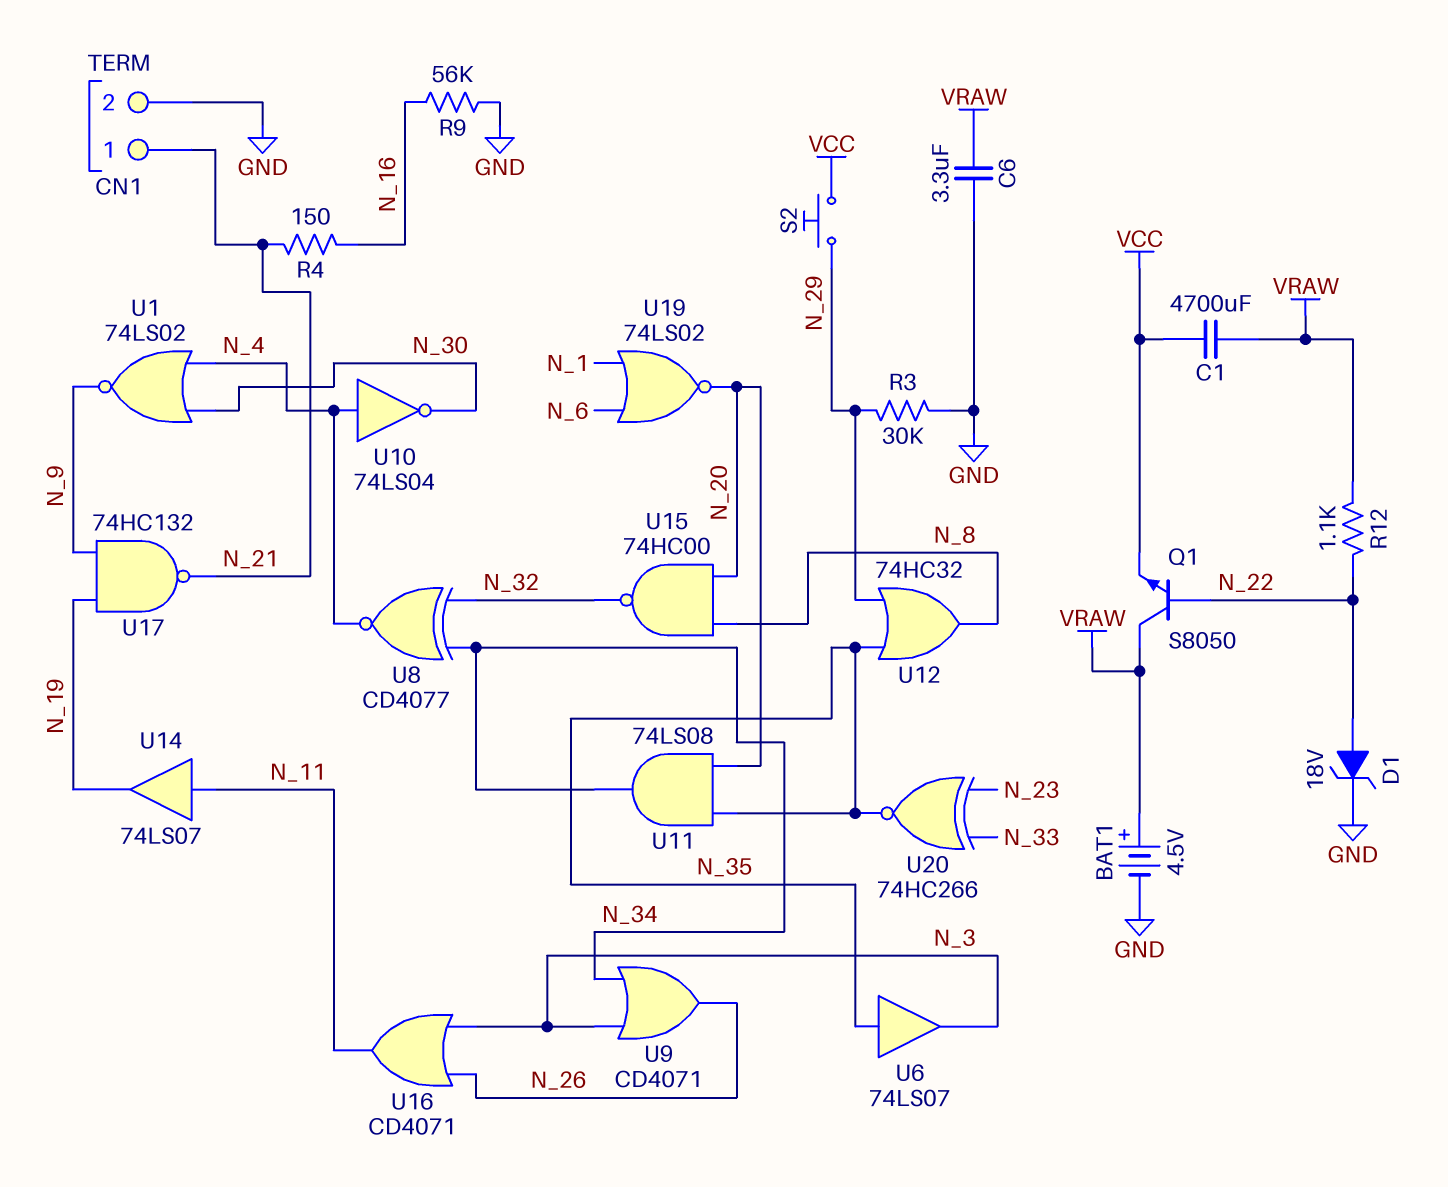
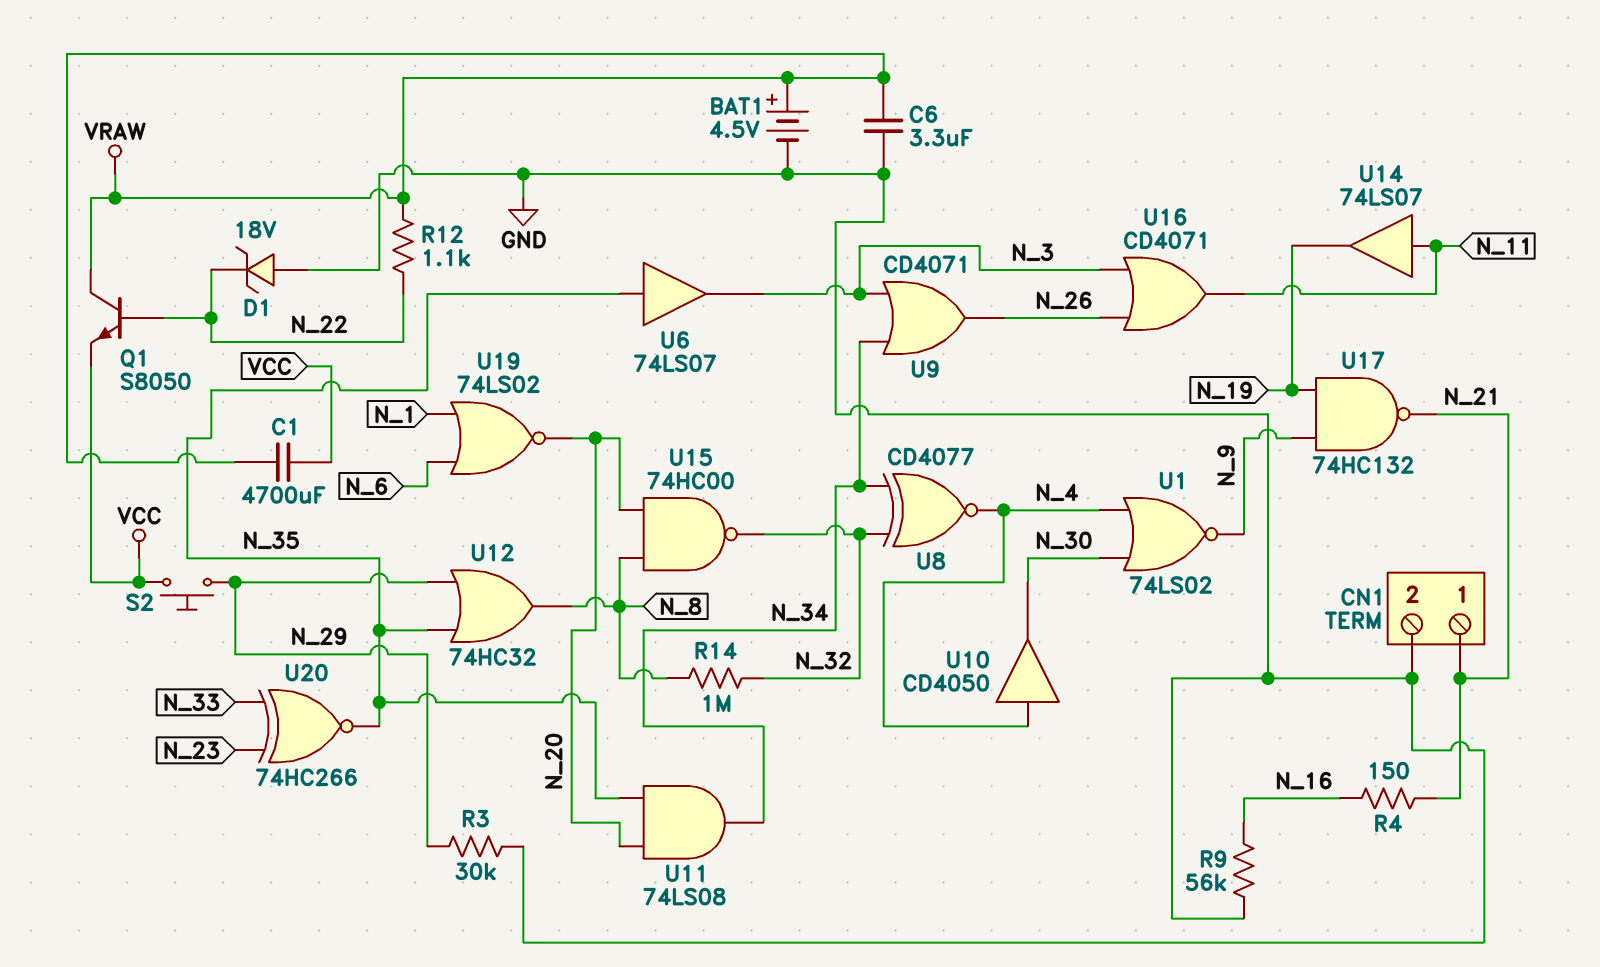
D1: zener 18V (A N_22, K GND) -> zener 18V (A GND, K N_22)
R14: none -> 1M (N_8, N_32)
U10: NOT 74LS04 (in N_4, out N_30) -> buffer CD4050 (in N_4, out N_30)

